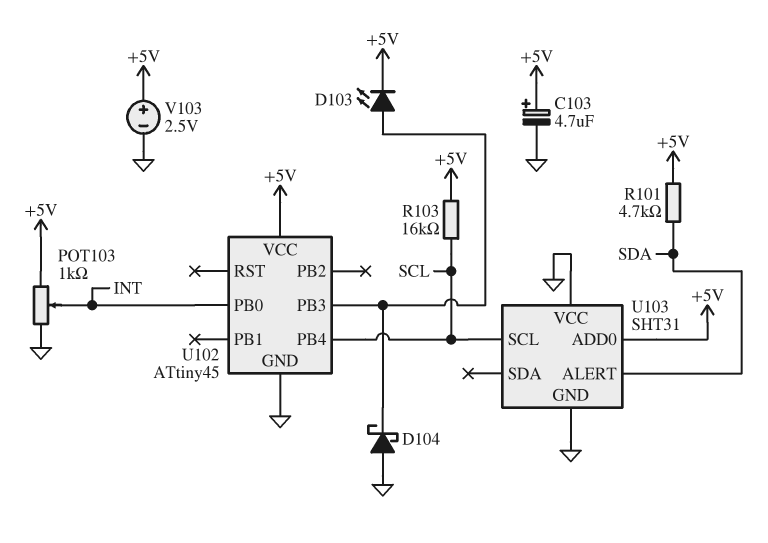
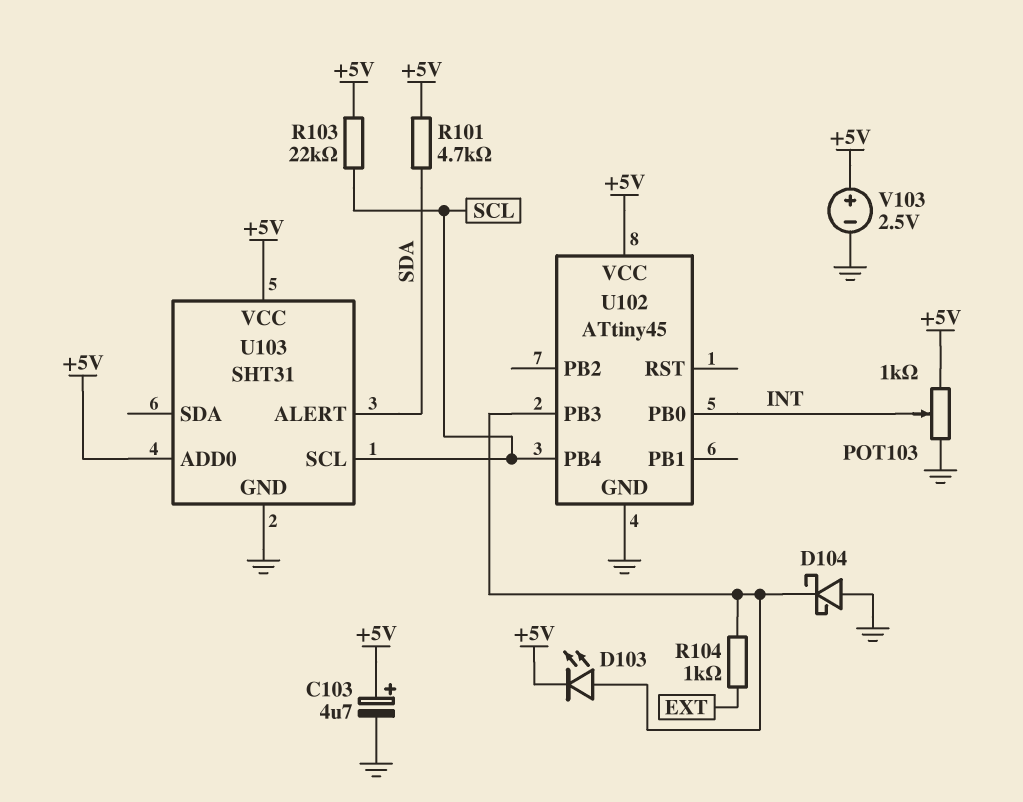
R103: 16k (+5V, SCL) -> 22k (+5V, SCL)
R104: none -> 1k (EXT, U102/PB3)
U103 pin VCC: GND -> +5V

